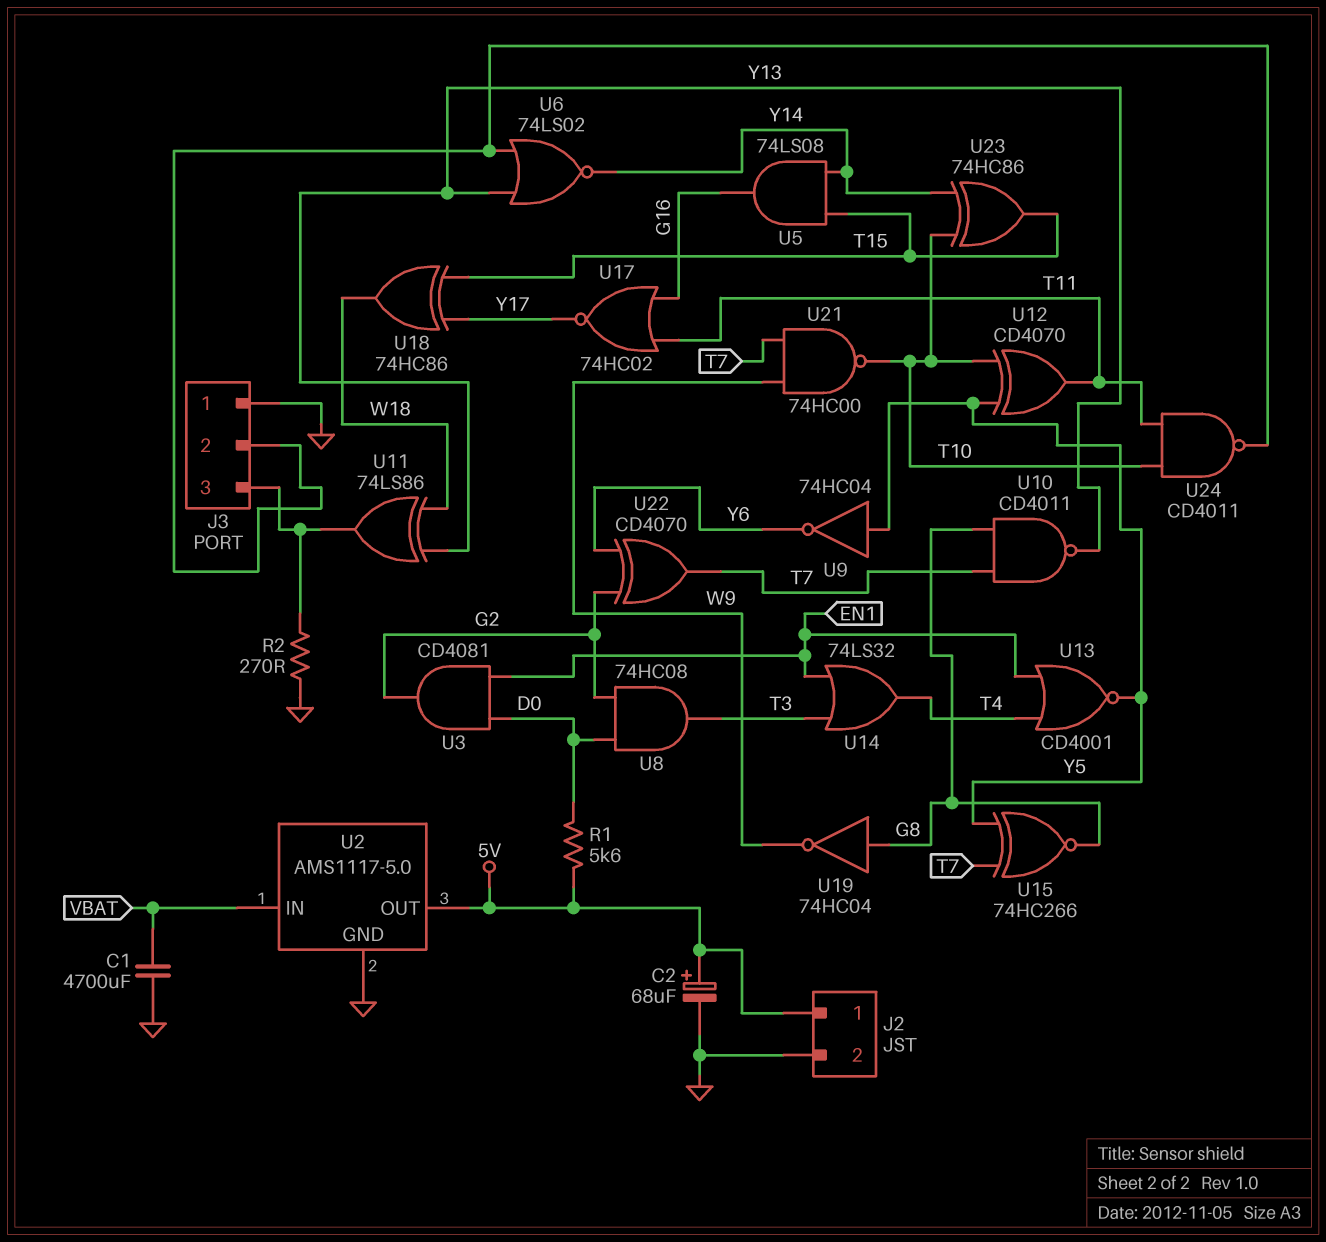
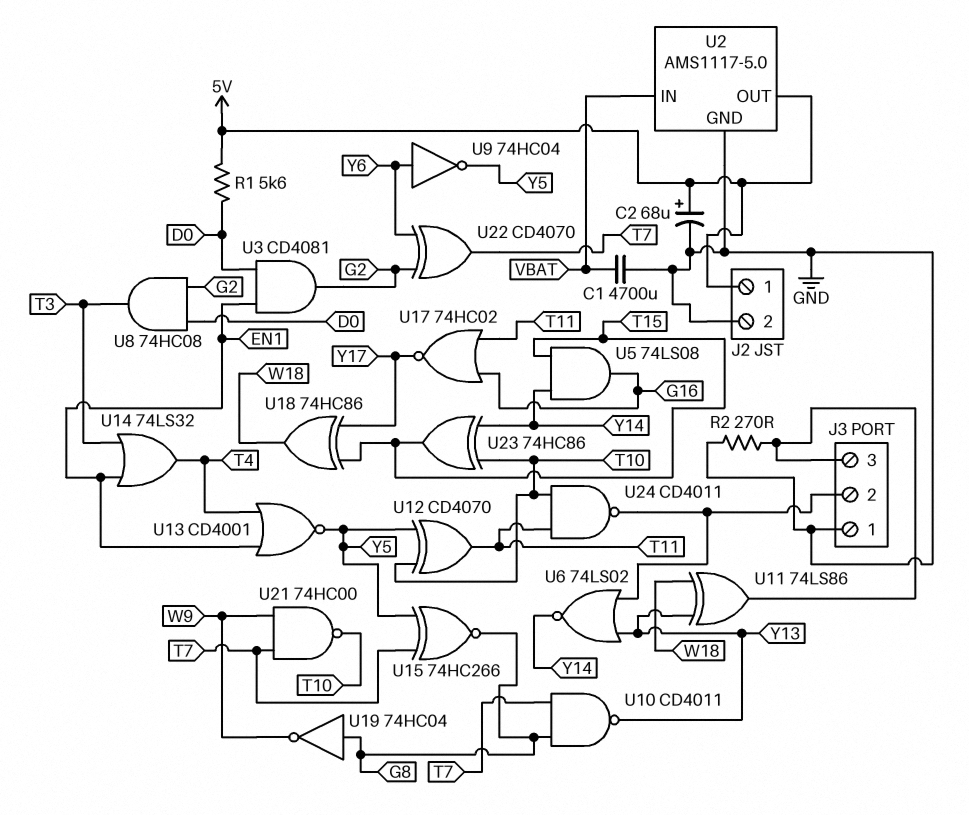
U9: NOT 74HC04 (in Y5, out Y6) -> NOT 74HC04 (in Y6, out Y5)

